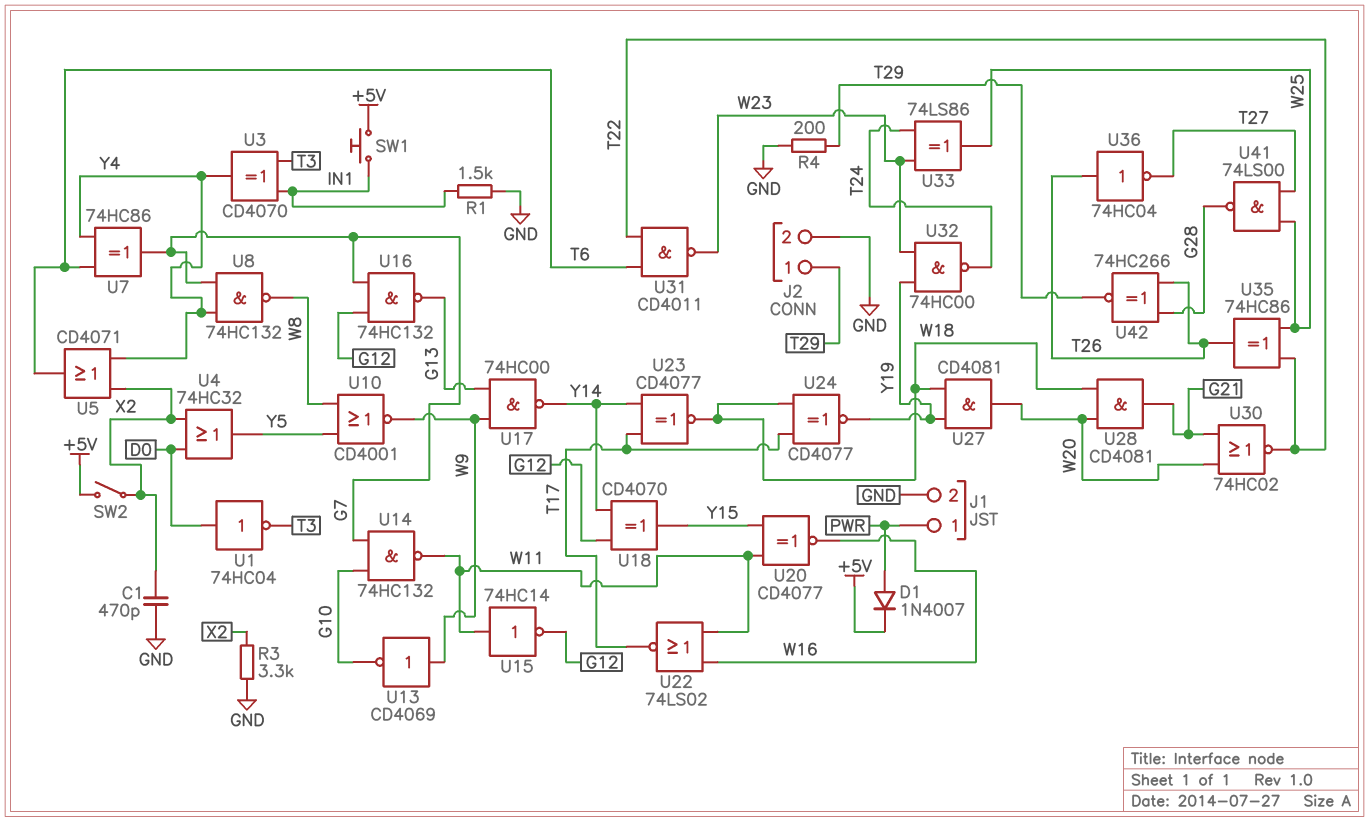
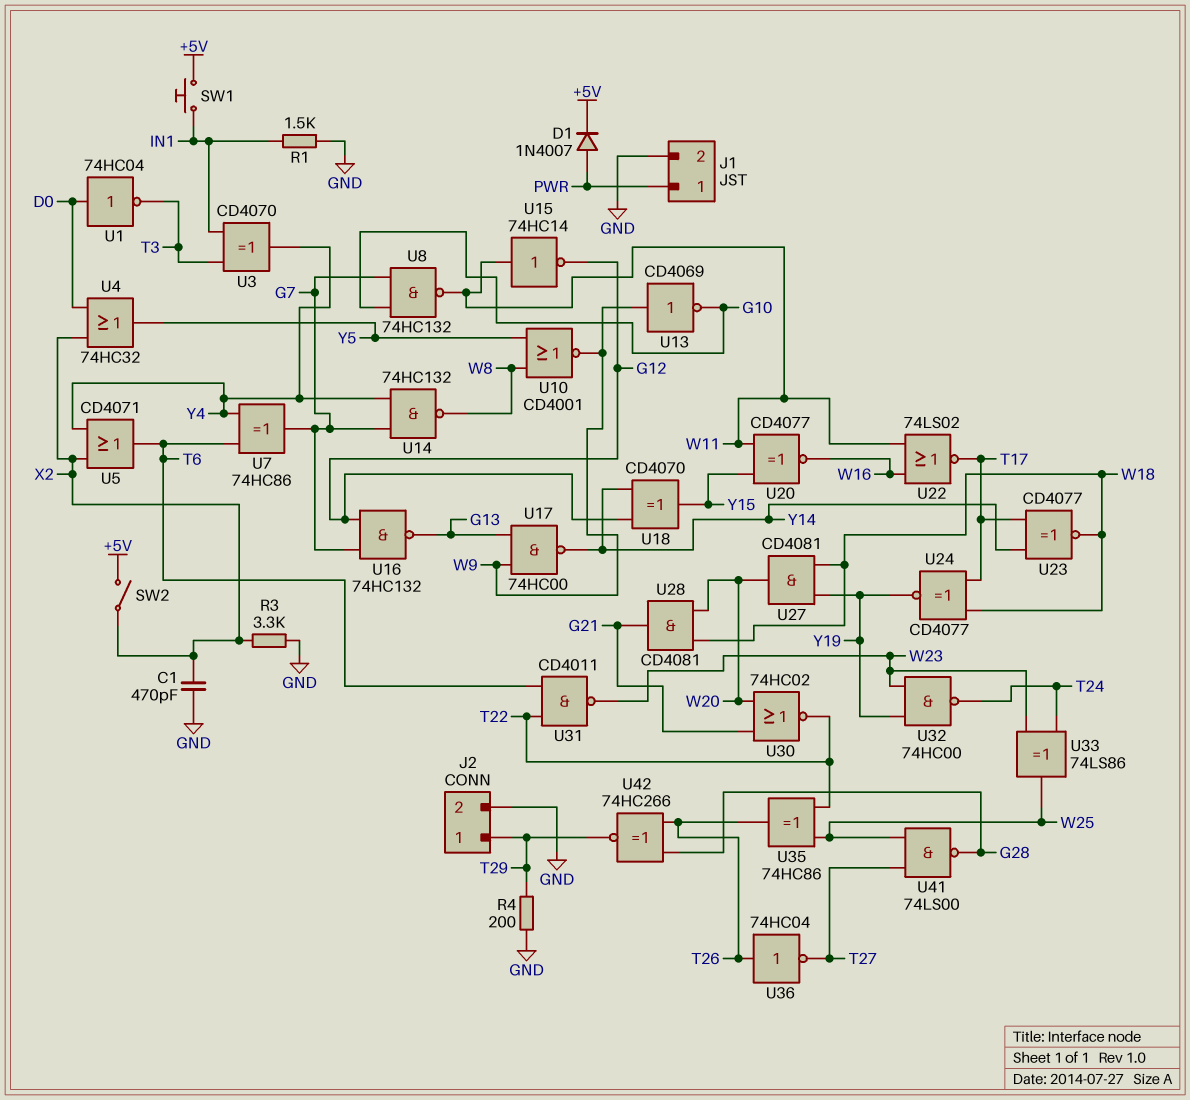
U8: NAND 74HC132 (in G7, in Y4, out W8) -> NAND 74HC132 (in G7, in G10, out W11)
U14: NAND 74HC132 (in G7, in G10, out W11) -> NAND 74HC132 (in G7, in Y4, out W8)

